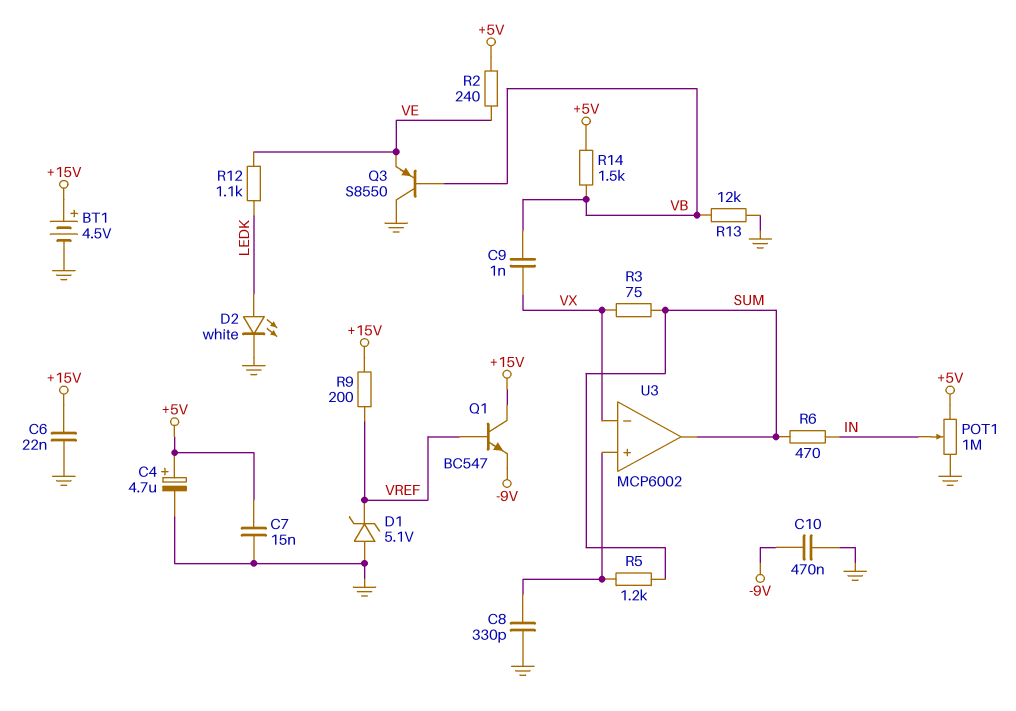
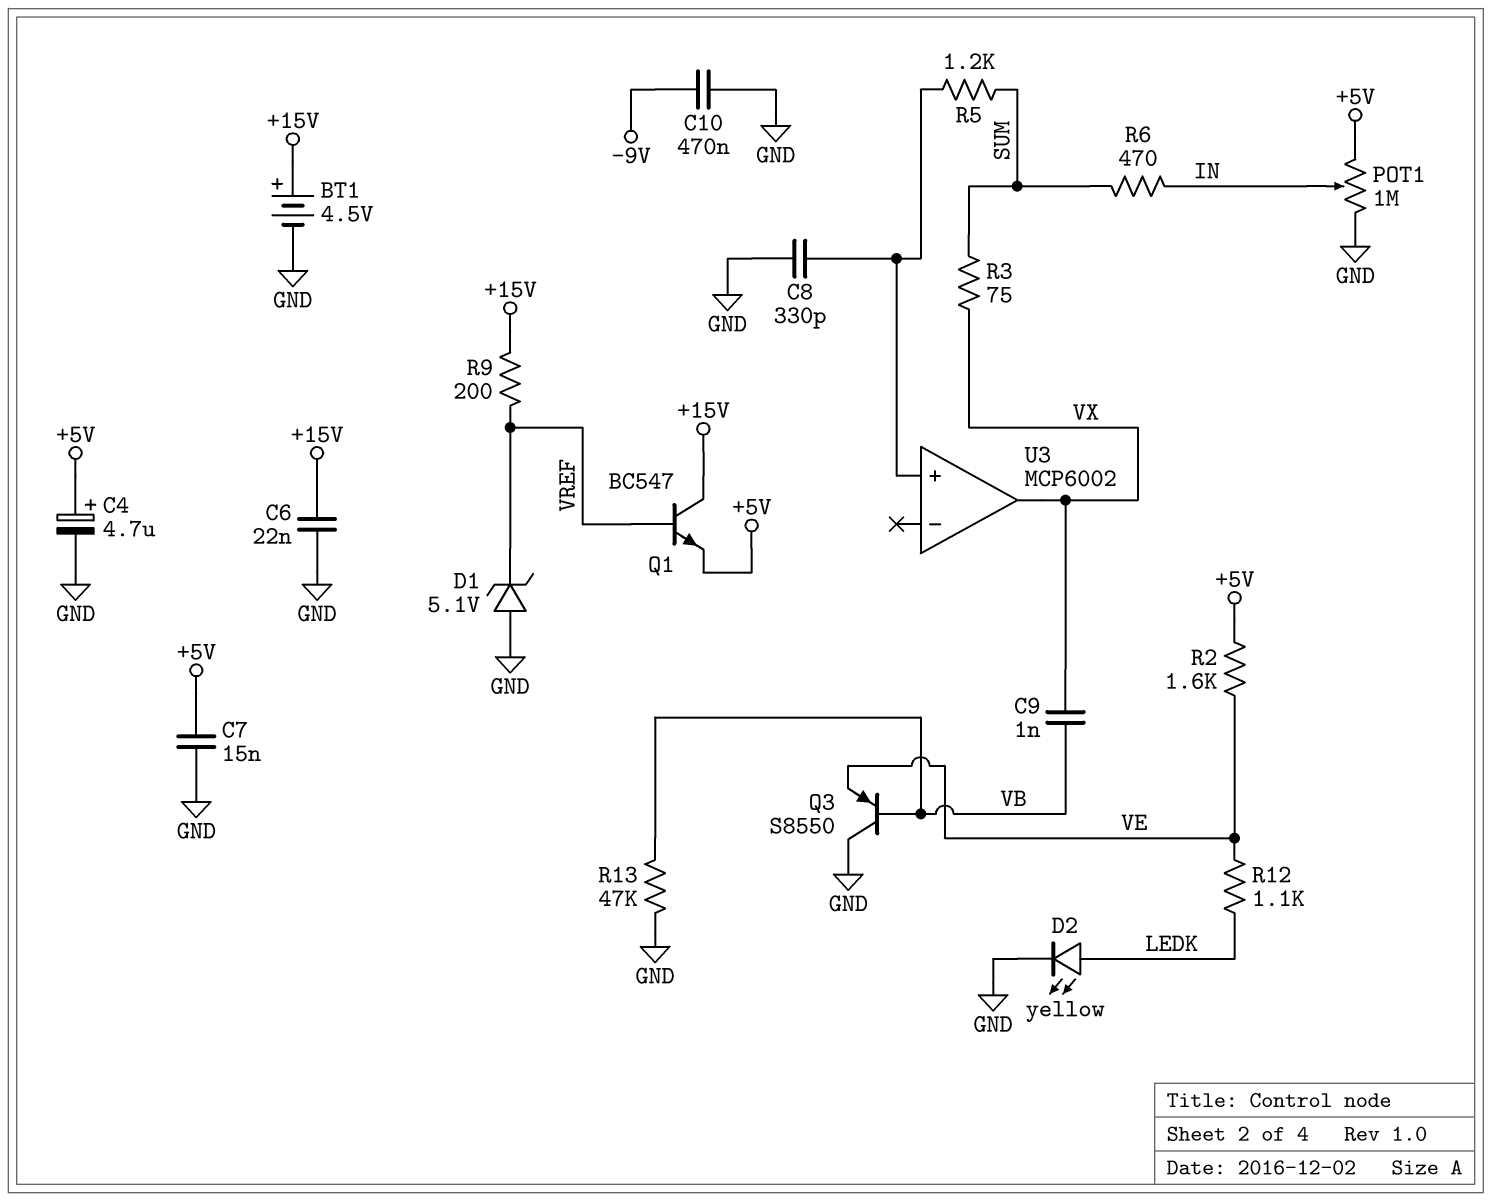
D2: LED white (A LEDK, K GND) -> LED yellow (A LEDK, K GND)
Q1: NPN BC547 (B VREF, C +15V, E -9V) -> NPN BC547 (B VREF, C +15V, E +5V)
R2: 240 (+5V, VE) -> 1.6k (+5V, VE)
R13: 12k (GND, VB) -> 47k (GND, VB)
R14: 1.5k (+5V, VB) -> none
U3 pin in-: VX -> none
U3 pin out: SUM -> VX

